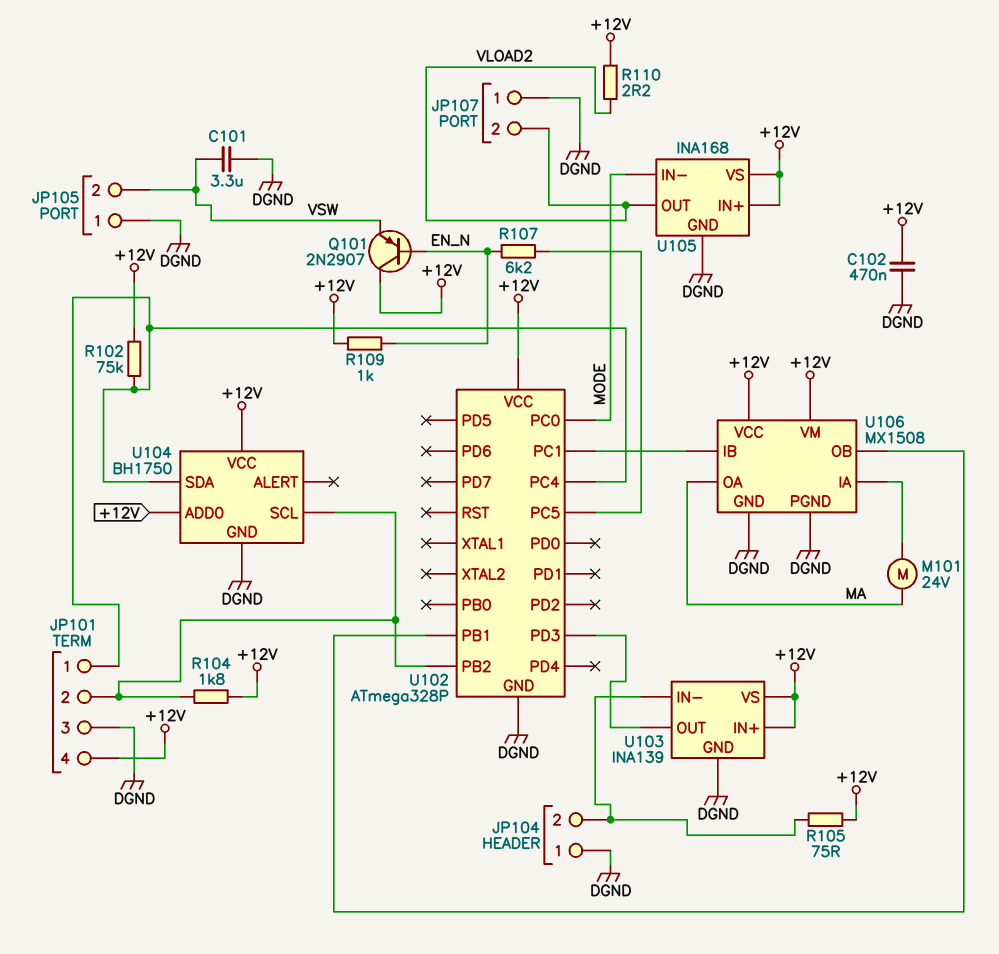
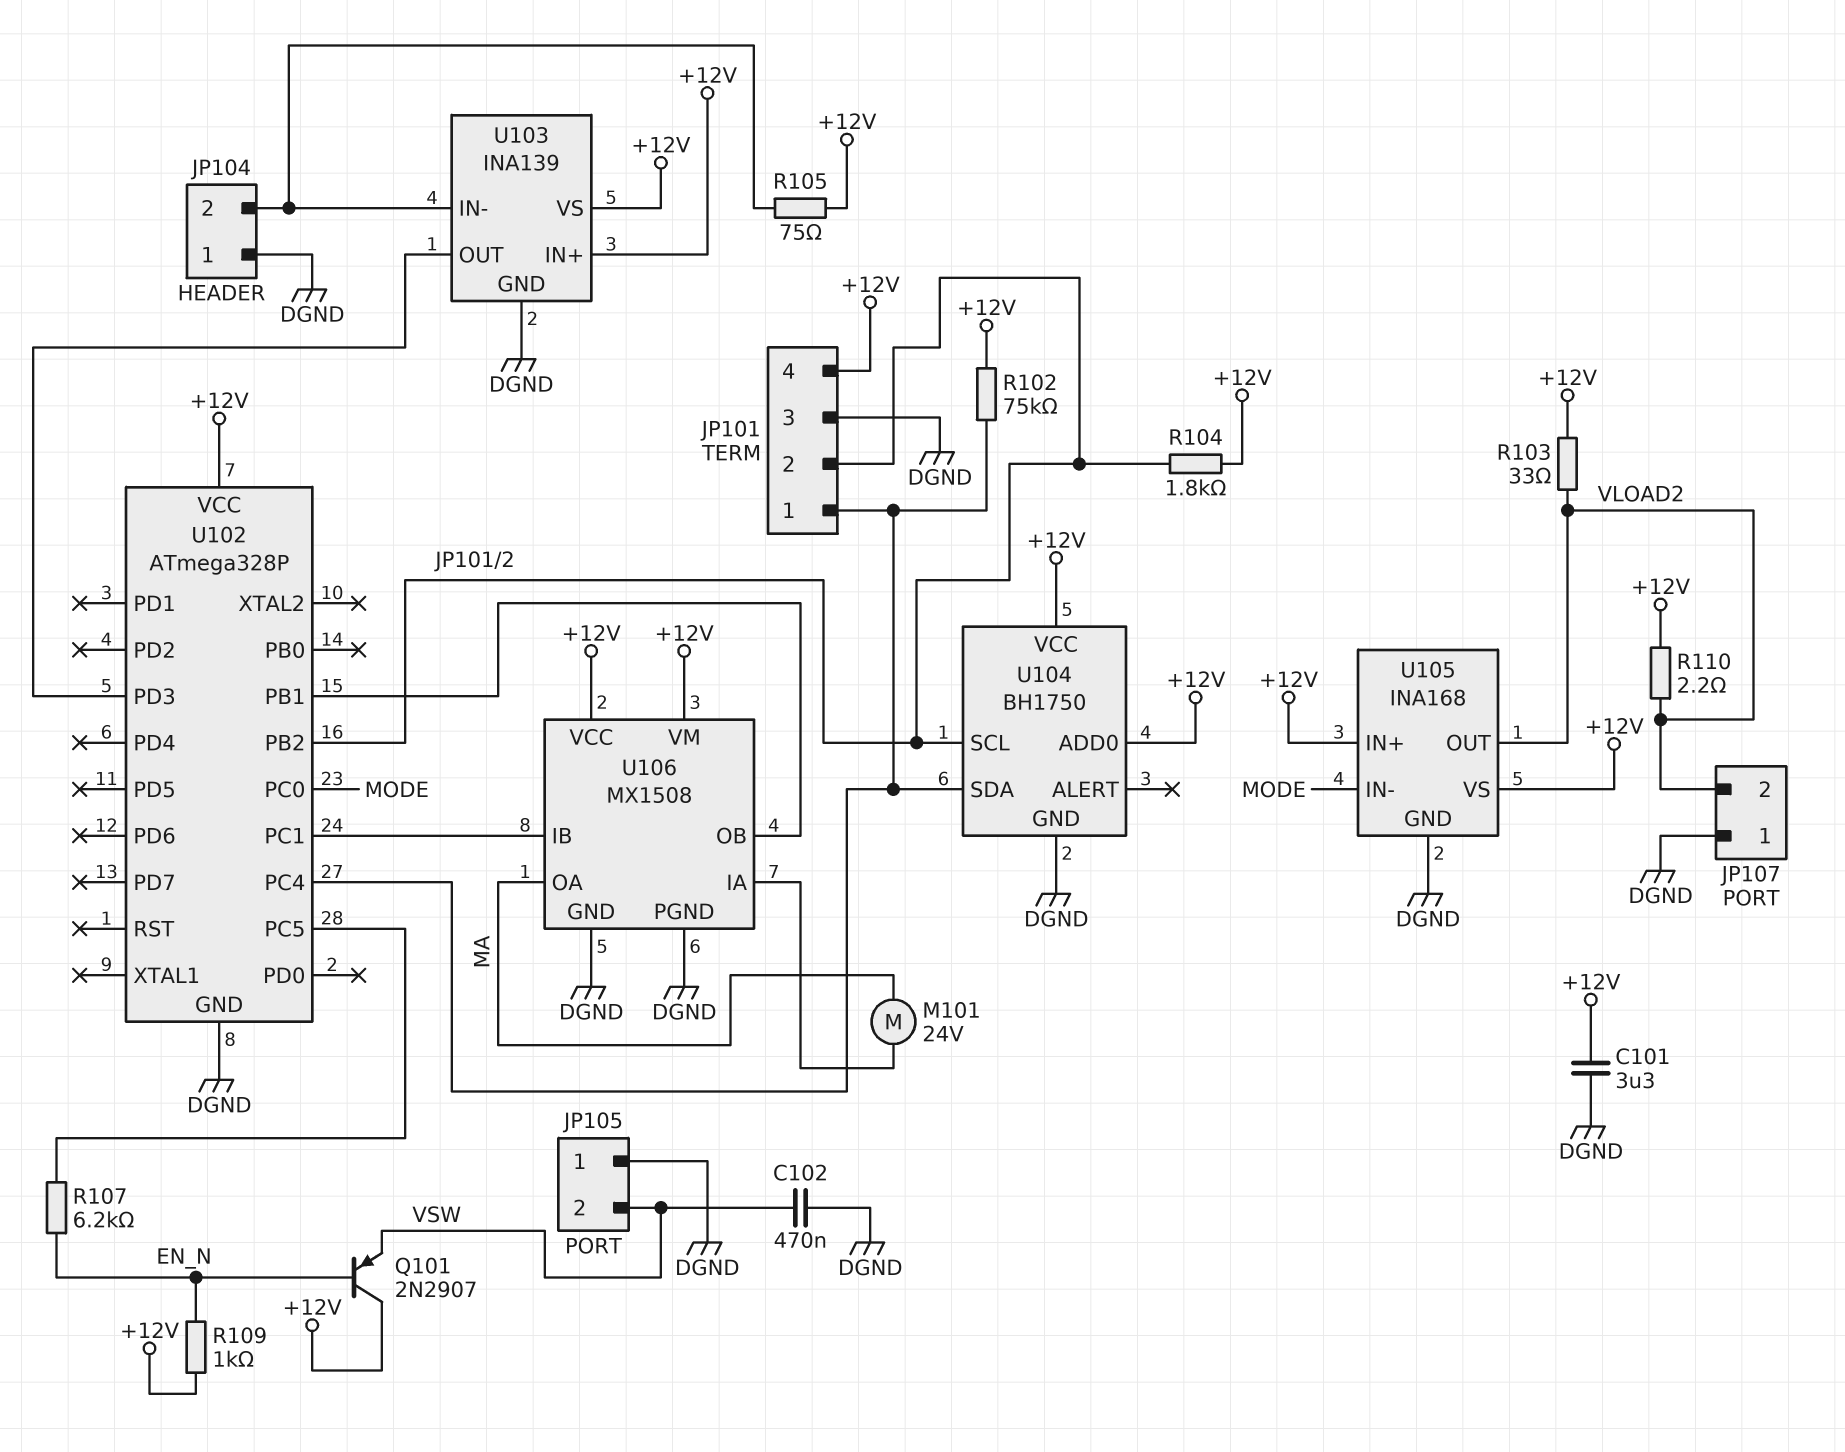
C101: 3.3uF (DGND, VSW) -> 3.3uF (+12V, DGND)
C102: 470nF (+12V, DGND) -> 470nF (DGND, VSW)
R103: none -> 33 (+12V, VLOAD2)

